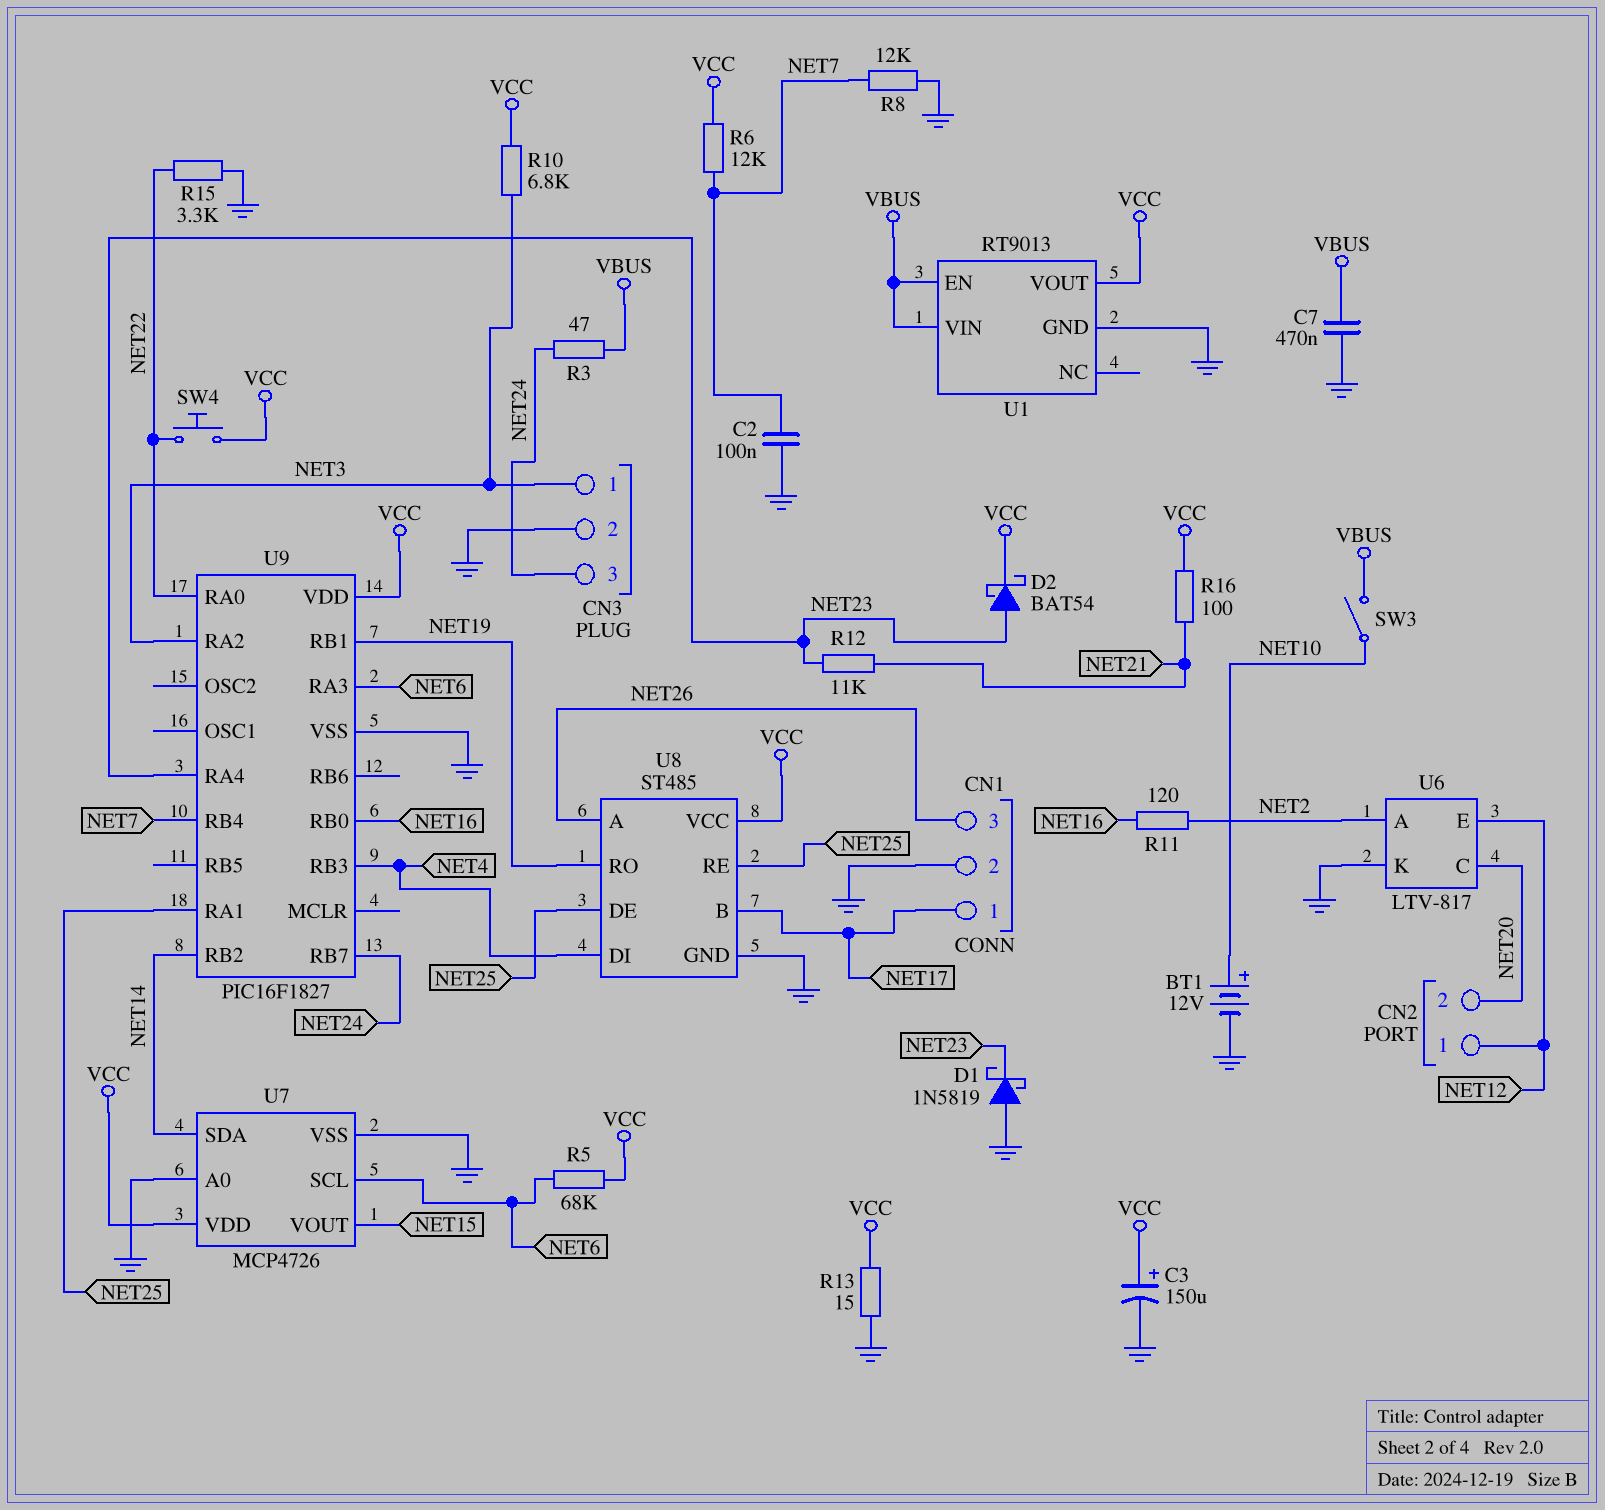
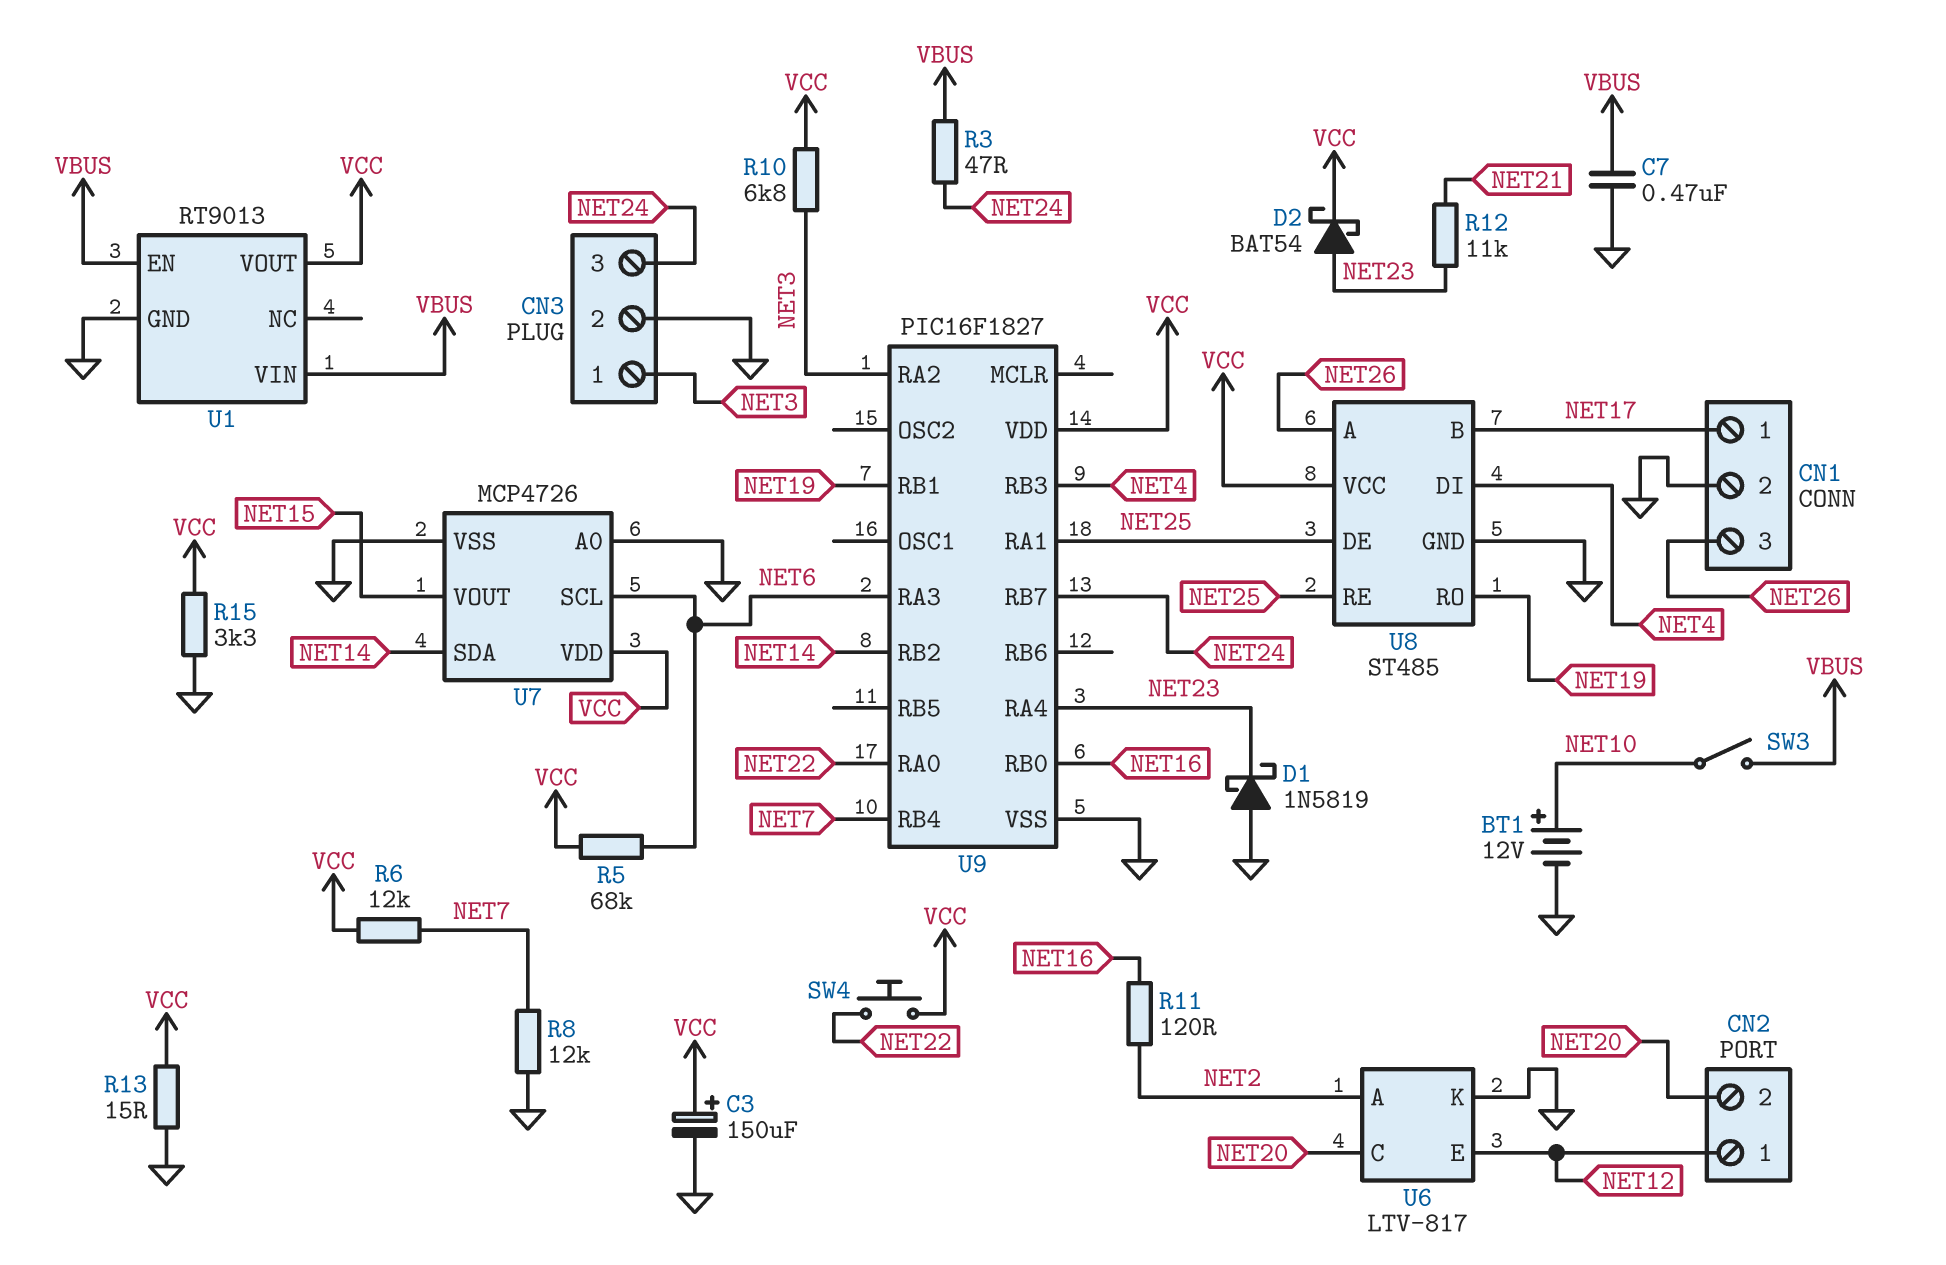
C2: 100nF (GND, NET7) -> none
R15: 3.3k (GND, NET22) -> 3.3k (GND, VCC)
R16: 100 (NET21, VCC) -> none

